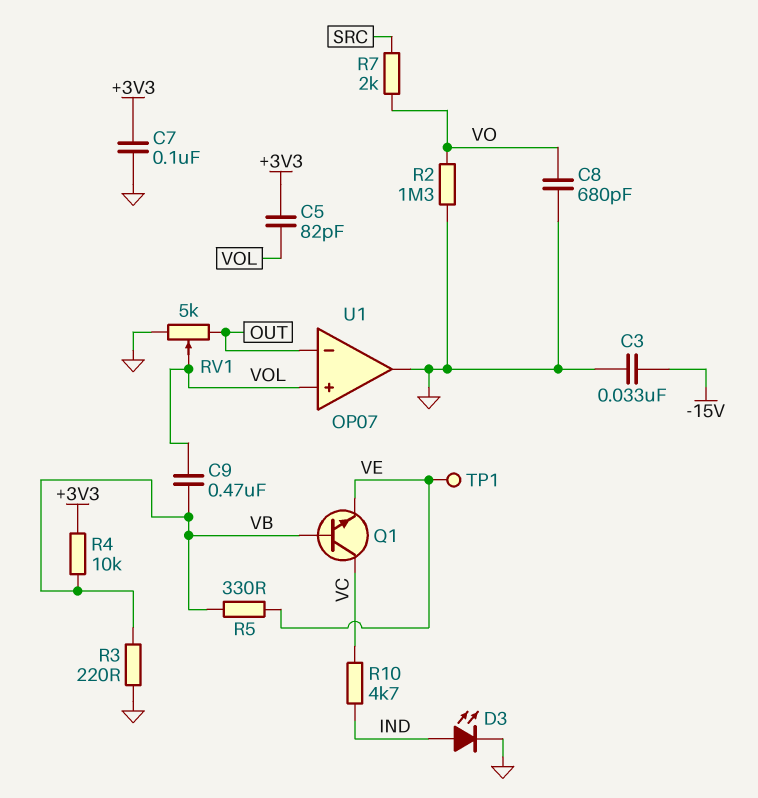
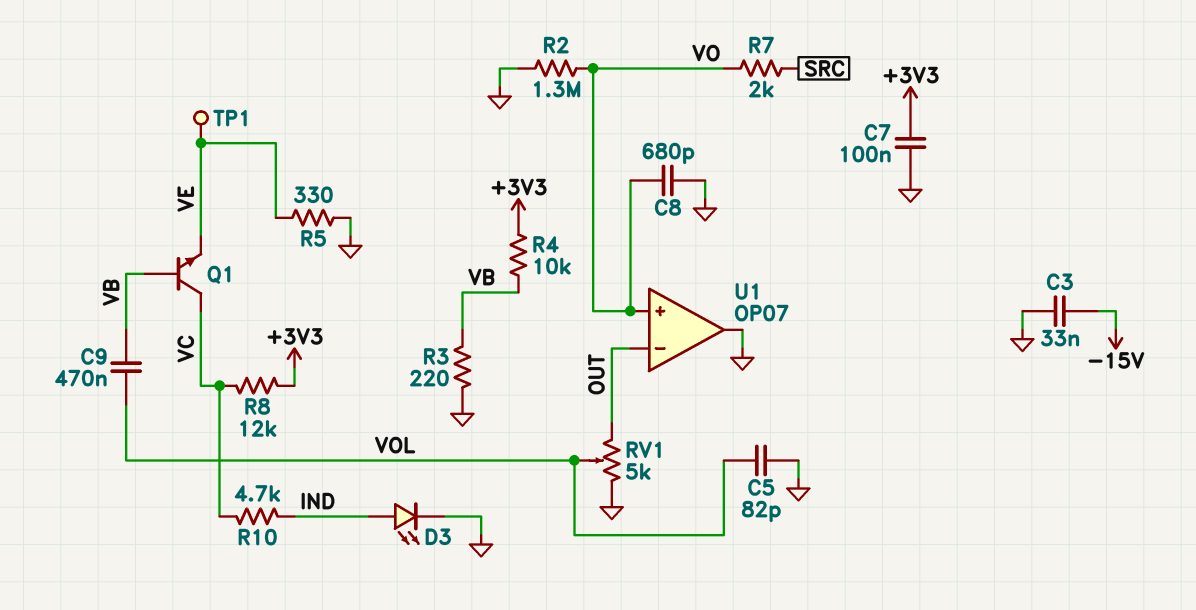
C5: 82pF (+3V3, VOL) -> 82pF (GND, VOL)
R5: 330 (VB, VE) -> 330 (GND, VE)
R8: none -> 12k (+3V3, VC)
U1 pin in+: VOL -> VO

